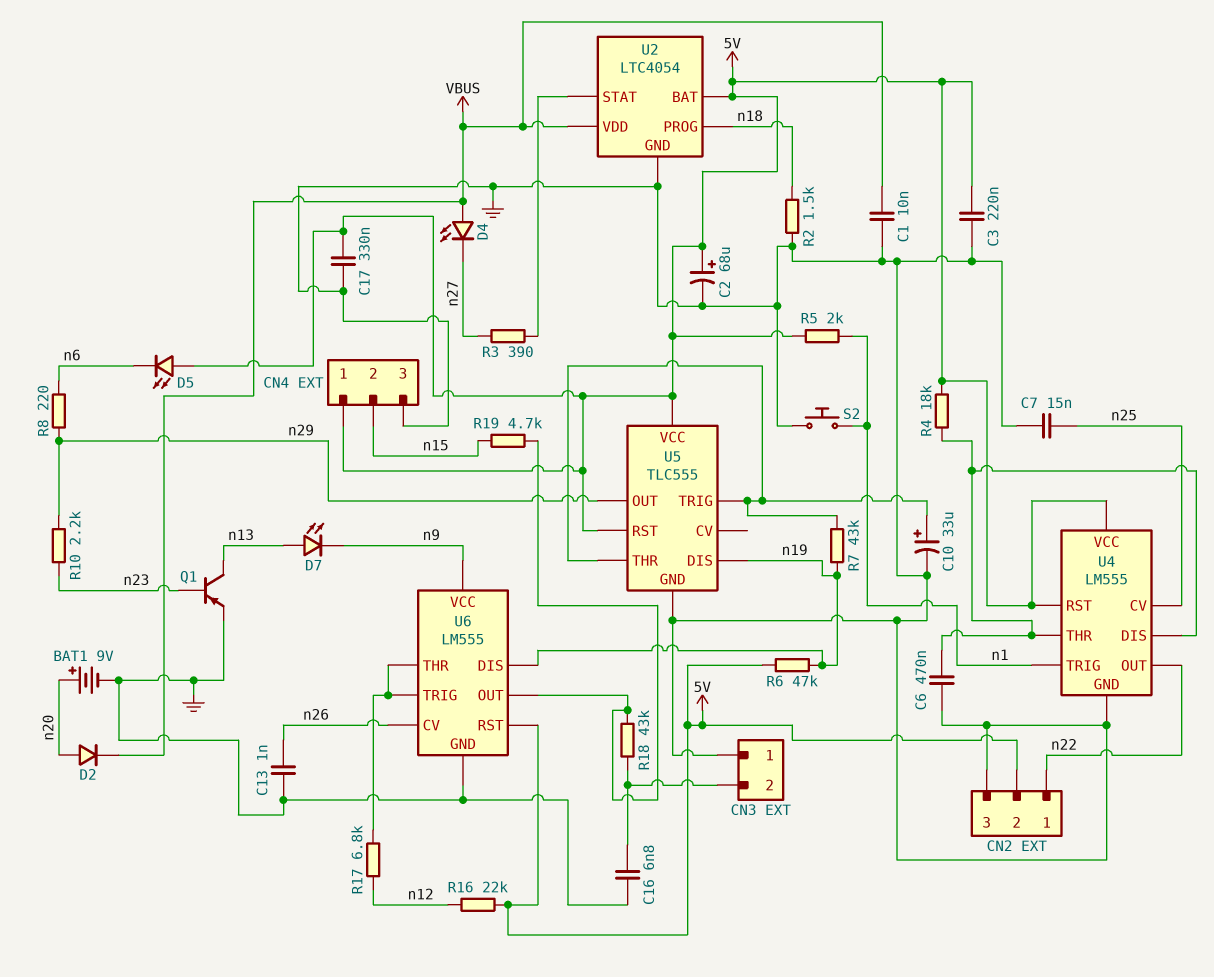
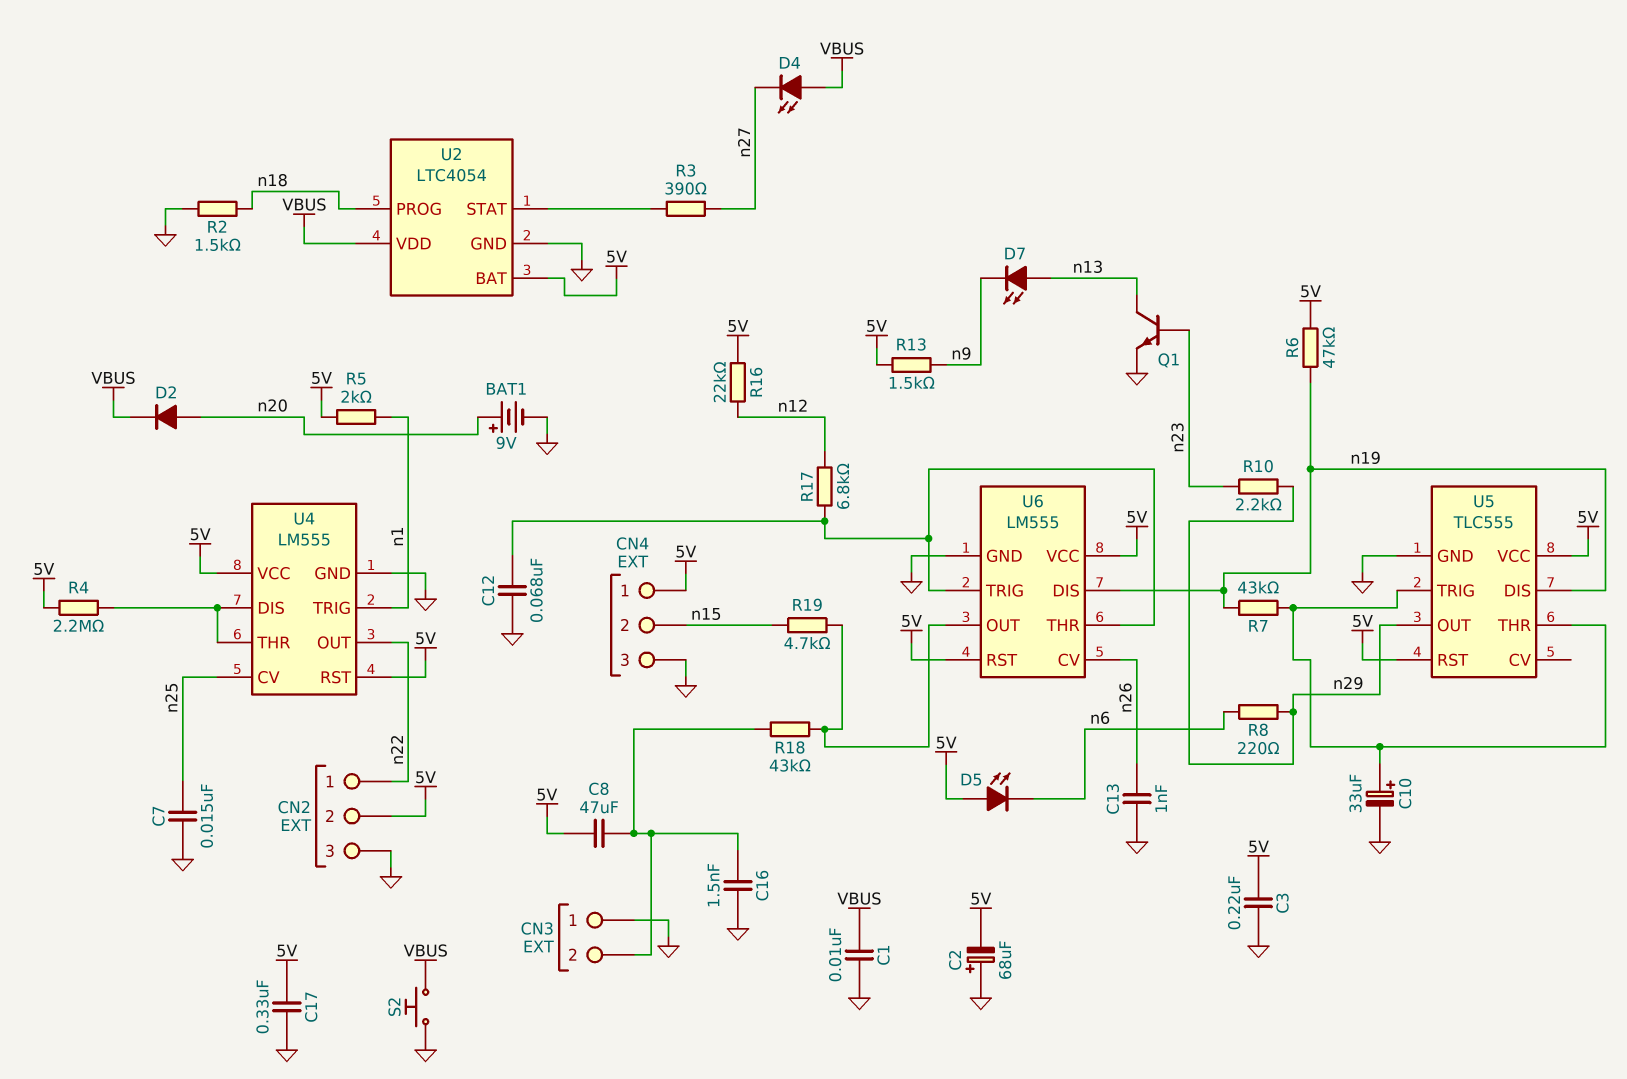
C2: 68uF (plus 5V, minus GND) -> 68uF (plus GND, minus 5V)
C6: 470nF (GND, U4/DIS) -> none
C8: none -> 47uF (5V, CN3/2)
C12: none -> 68nF (GND, U6/THR)
C16: 6.8nF (CN3/2, GND) -> 1.5nF (CN3/2, GND)
Q1: PNP (B n23, C n13, E GND) -> NPN (B n23, C n13, E GND)
R4: 18k (5V, U4/DIS) -> 2.2M (5V, U4/DIS)
R13: none -> 1.5k (5V, n9)
S2: button (GND, n1) -> button (GND, VBUS)
U6 pin VCC: n9 -> 5V

